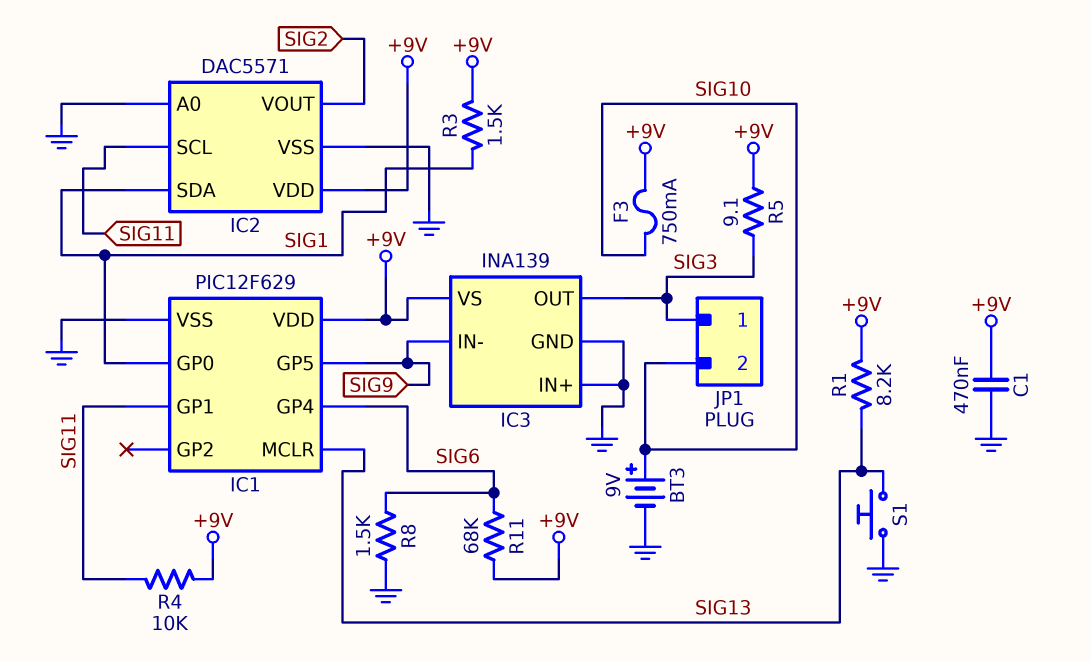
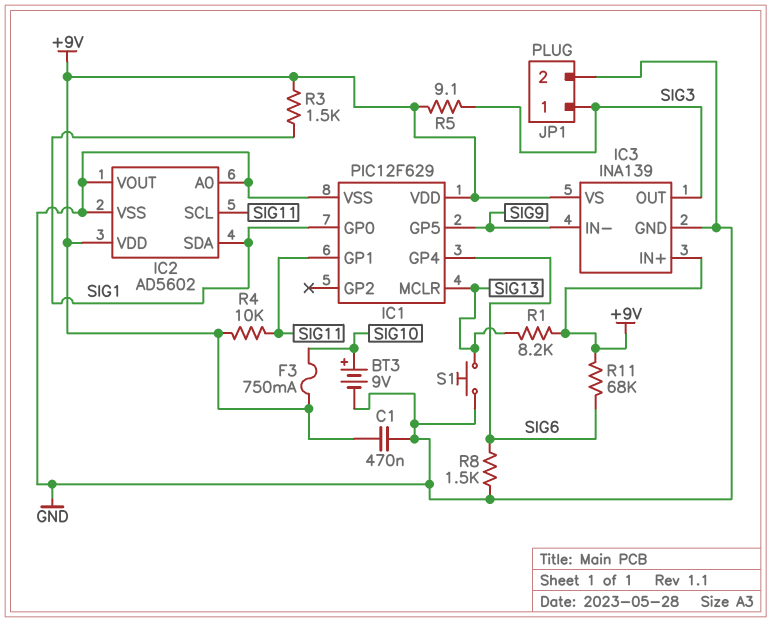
IC2: DAC5571 -> AD5602
IC2 pin VOUT: SIG2 -> GND
IC3 pin IN+: GND -> +9V
JP1 pin 2: SIG10 -> GND

